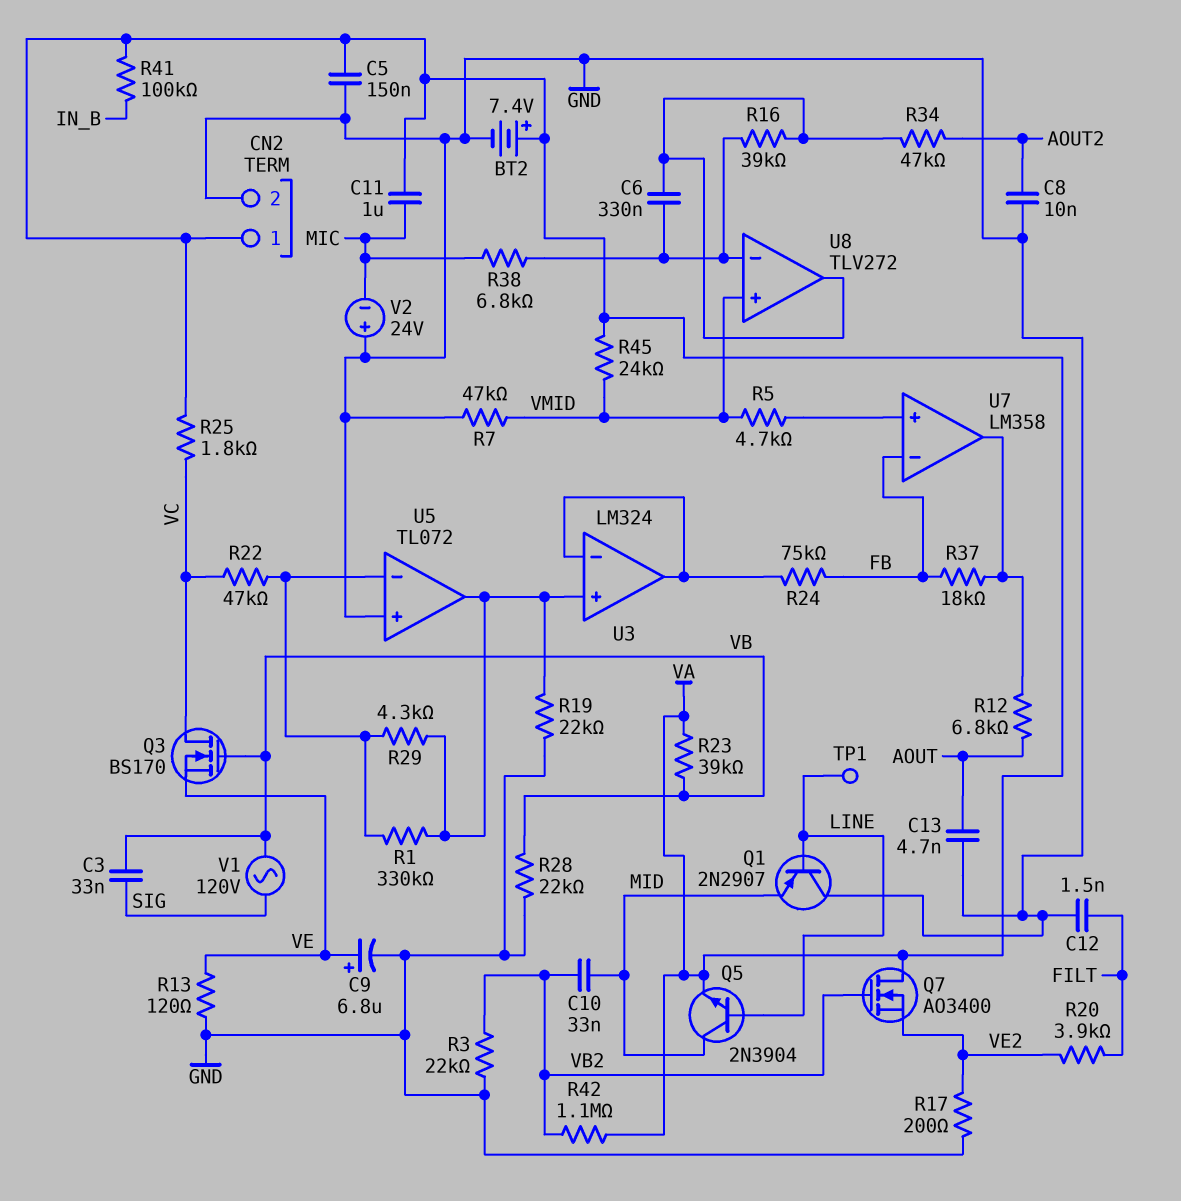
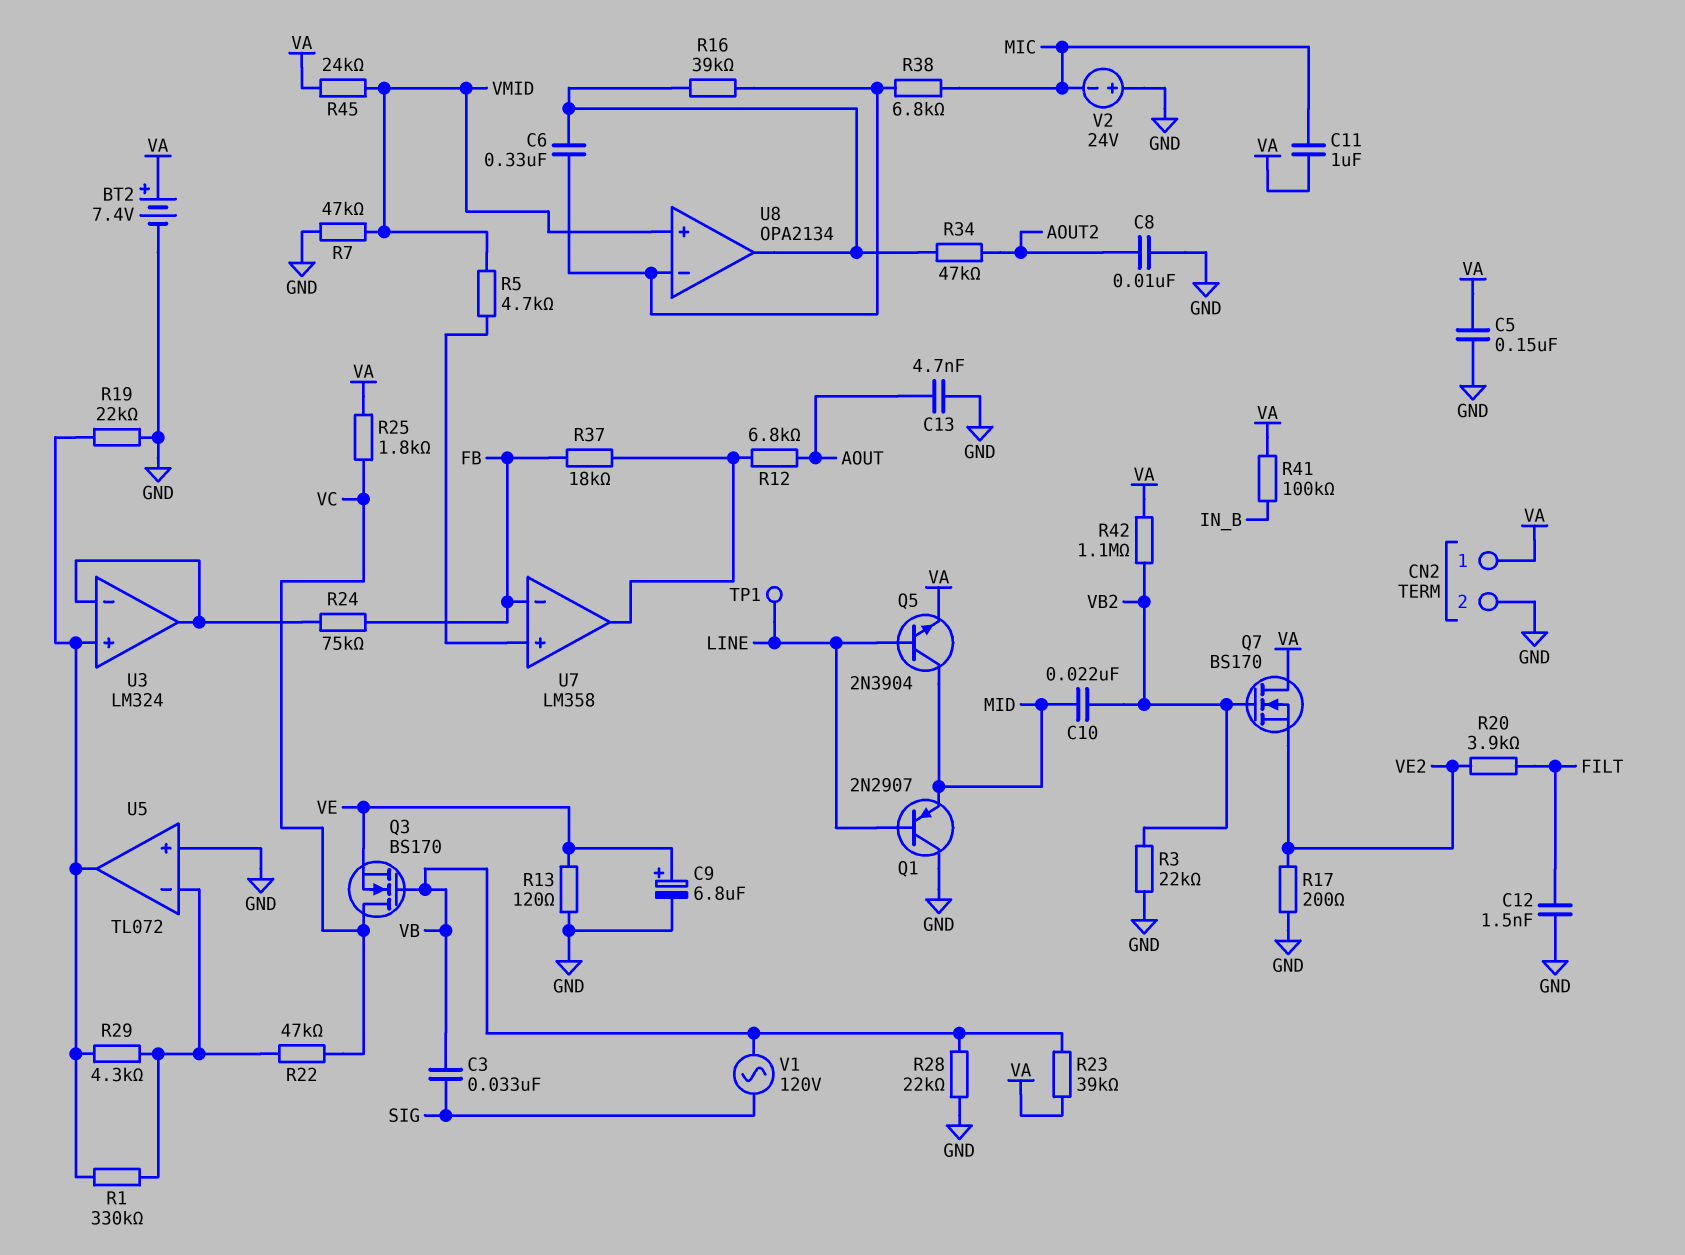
C10: 33nF (MID, VB2) -> 22nF (MID, VB2)
Q7: NMOS AO3400 (G VB2, D VA, S VE2) -> NMOS BS170 (G VB2, D VA, S VE2)
U8: TLV272 -> OPA2134

